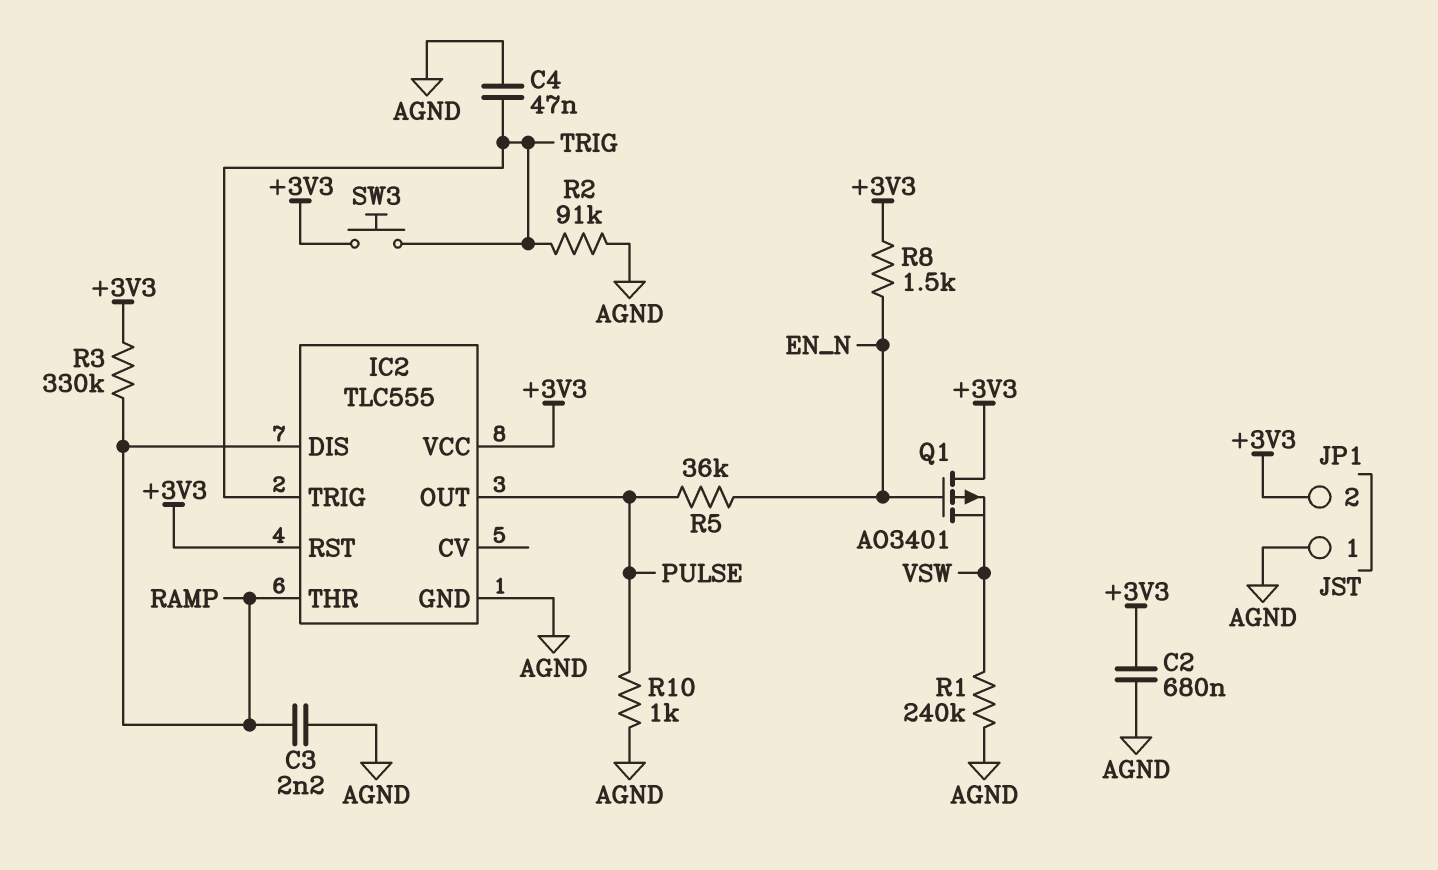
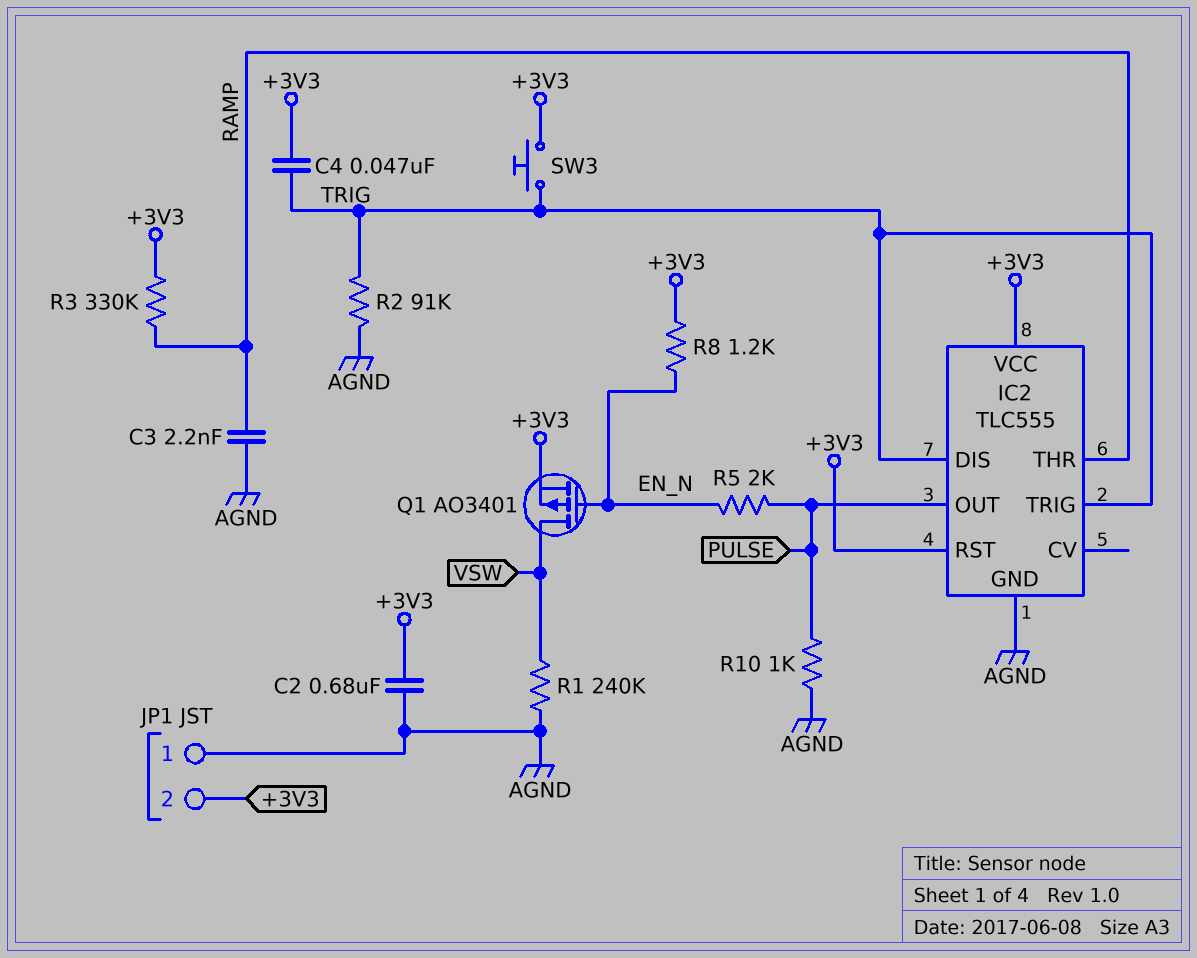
C4: 47nF (AGND, TRIG) -> 47nF (+3V3, TRIG)
IC2 pin DIS: RAMP -> TRIG
Q1: PMOS AO3401 (G EN_N, D +3V3, S VSW) -> PMOS AO3401 (G EN_N, D VSW, S +3V3)
R5: 36k (EN_N, PULSE) -> 2k (EN_N, PULSE)
R8: 1.5k (+3V3, EN_N) -> 1.2k (+3V3, EN_N)

